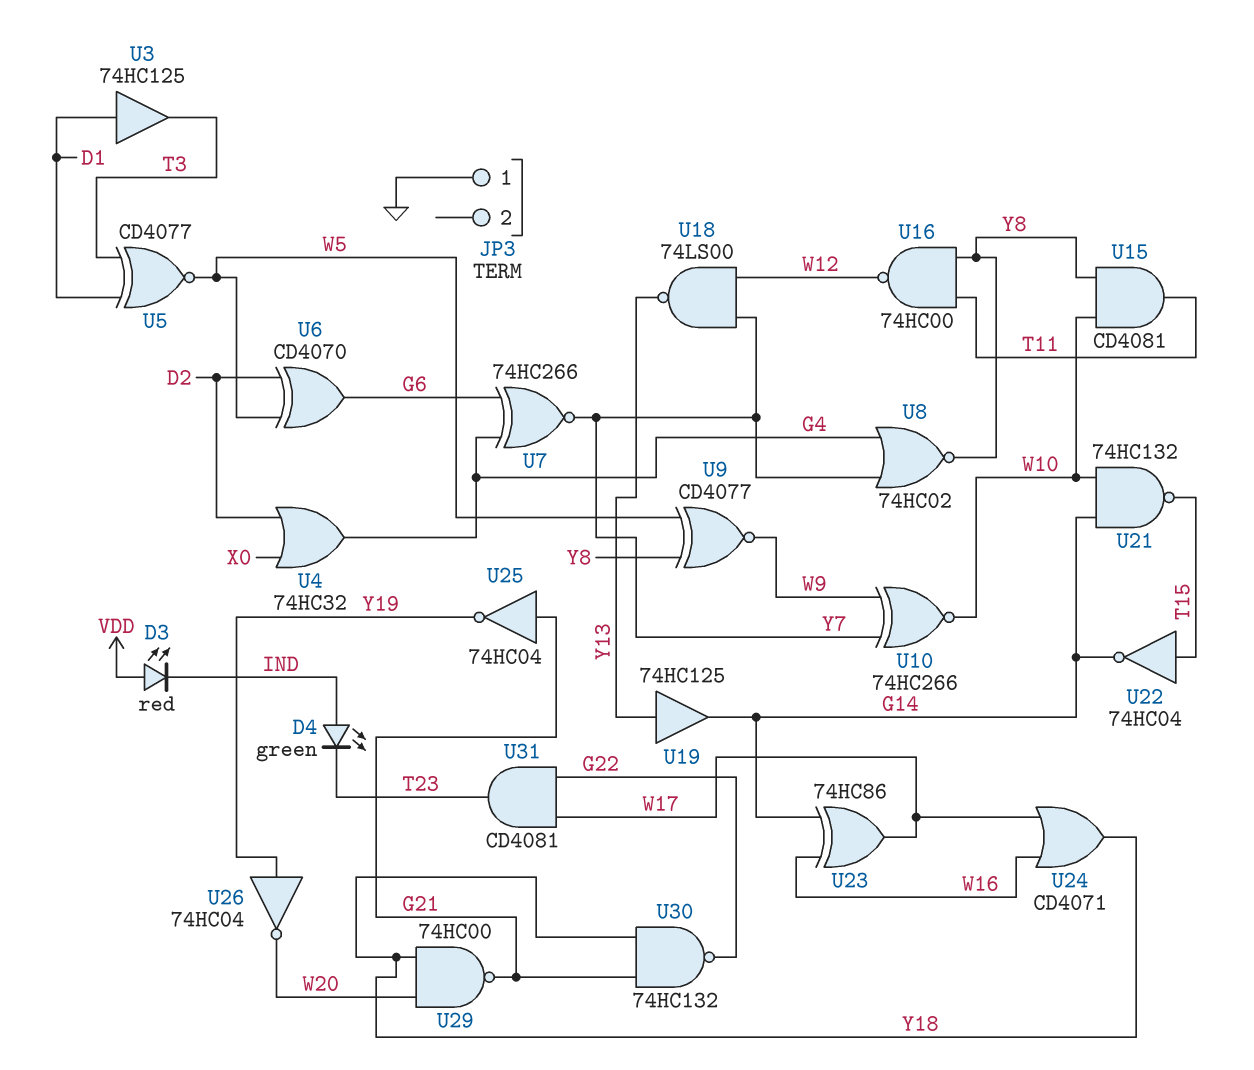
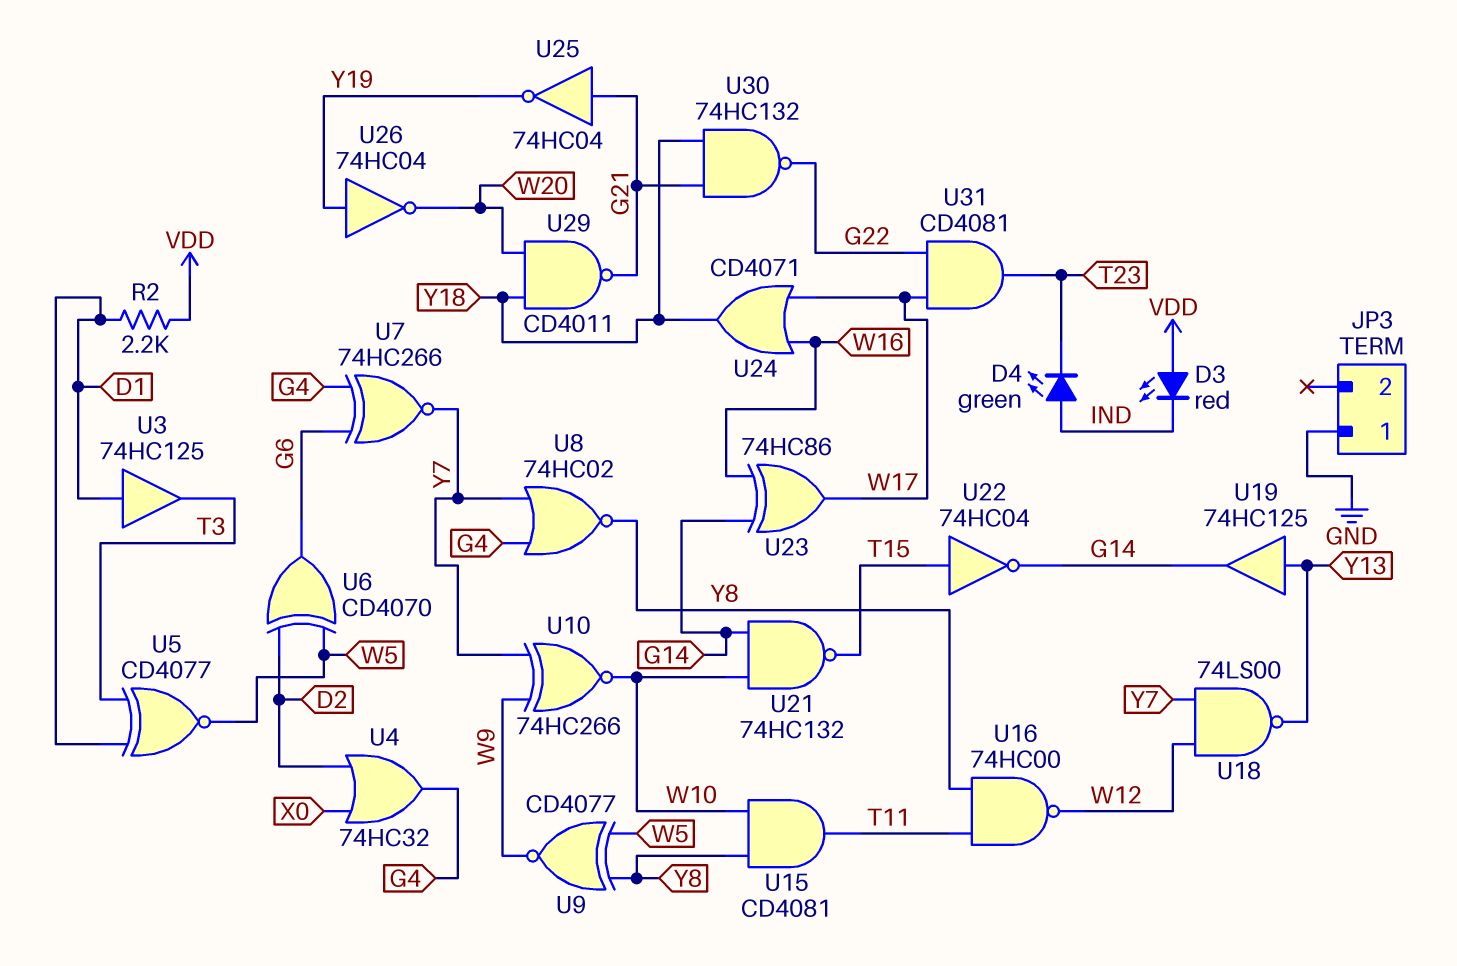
R2: none -> 2.2k (D1, VDD)
U29: NAND 74HC00 (in W20, in Y18, out G21) -> NAND CD4011 (in W20, in Y18, out G21)

